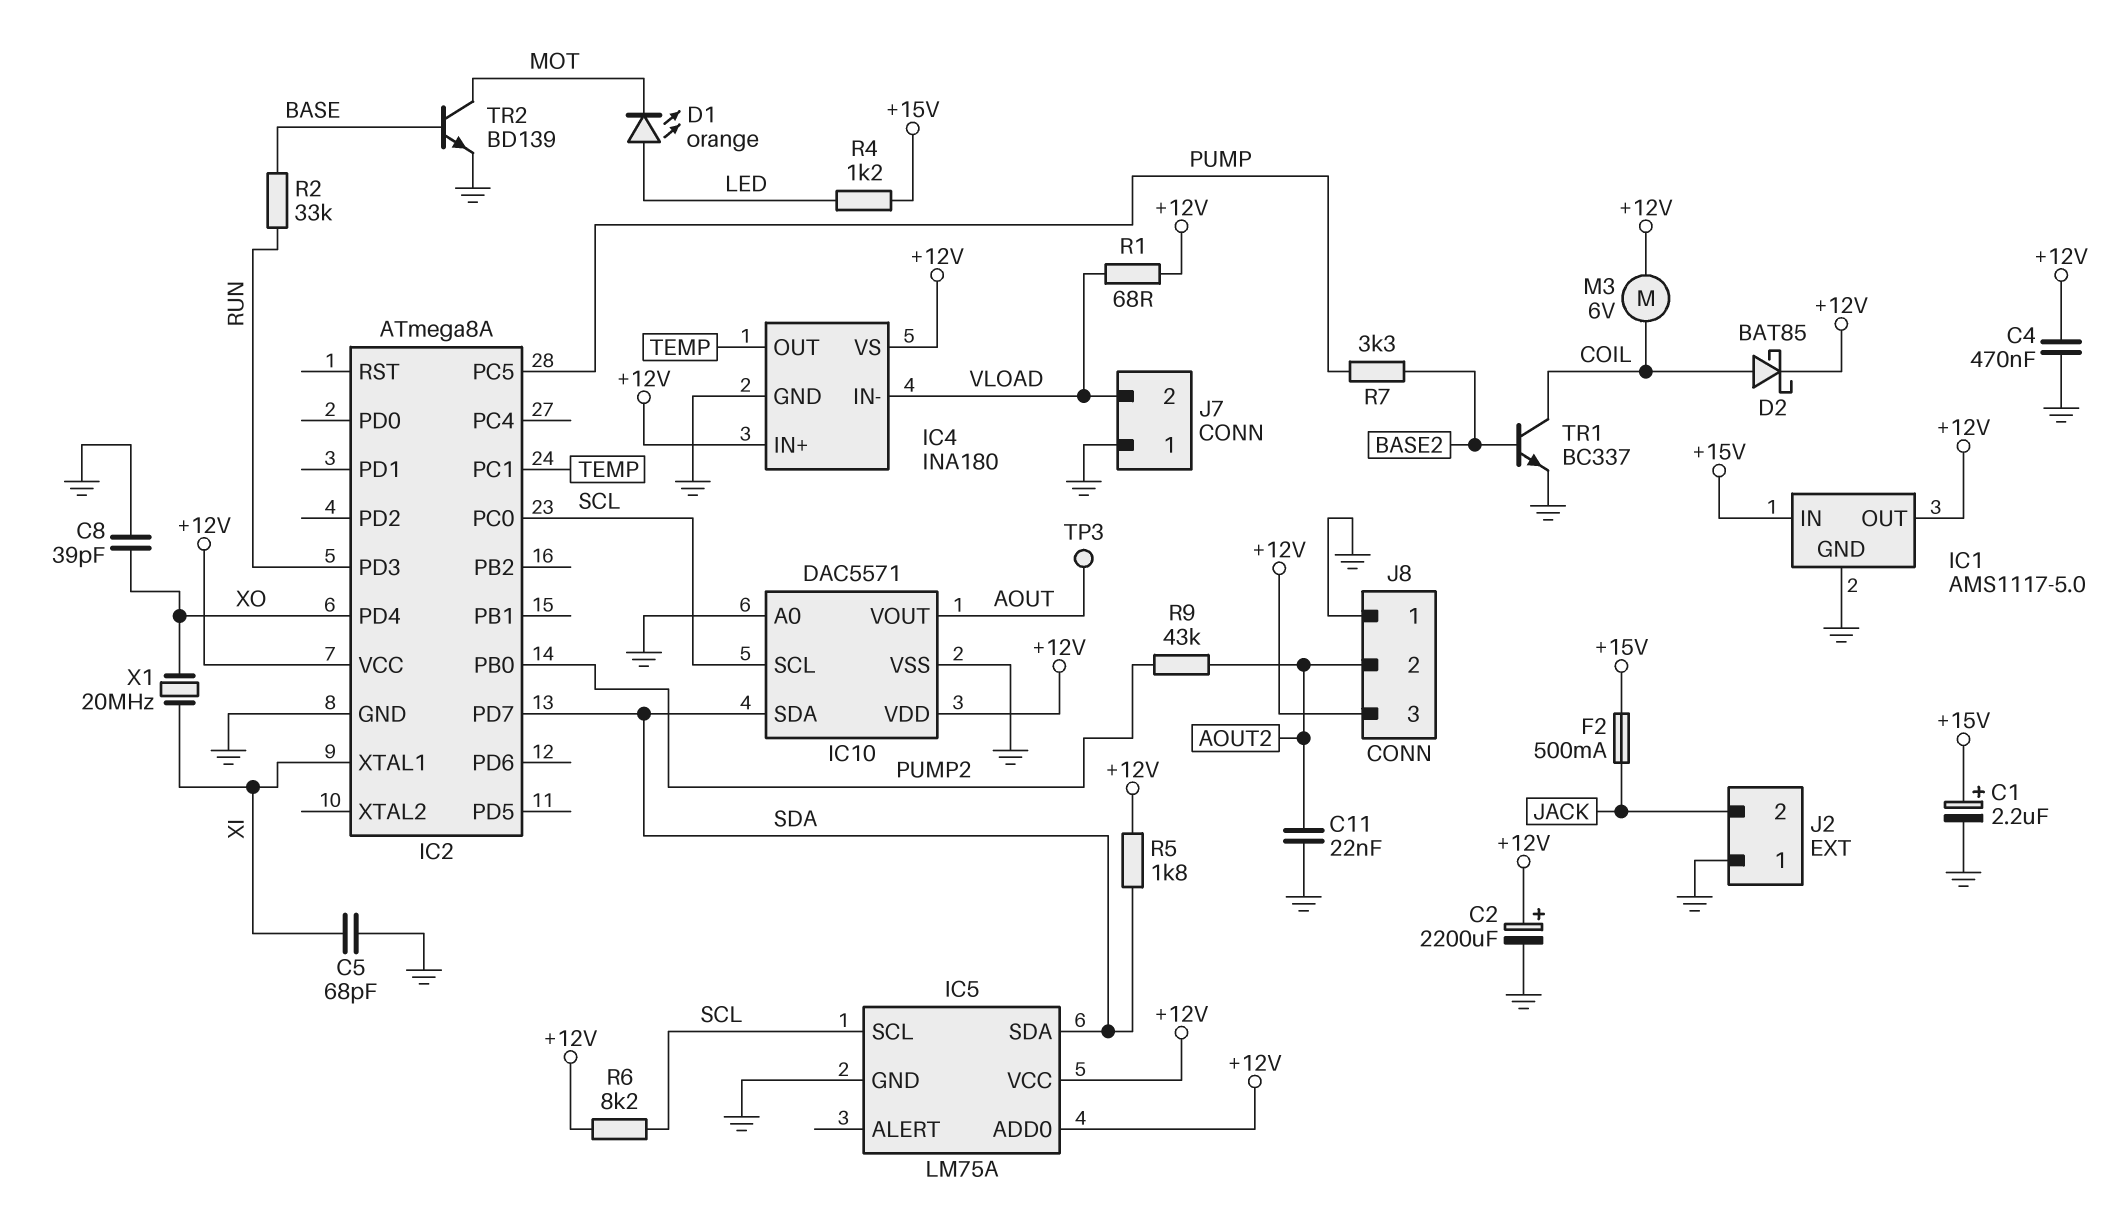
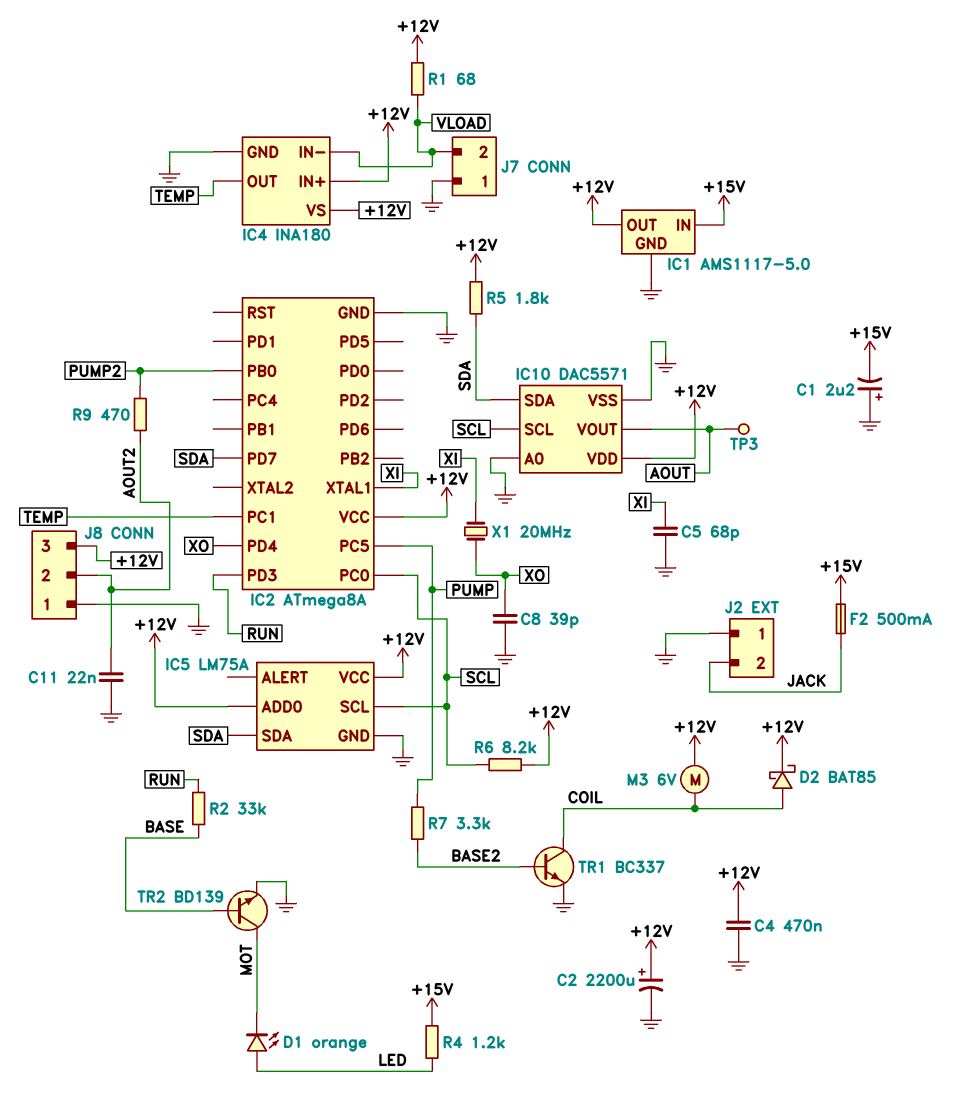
C1: 2.2uF (plus +15V, minus GND) -> 2.2uF (plus GND, minus +15V)
R9: 43k (AOUT2, PUMP2) -> 470 (AOUT2, PUMP2)

